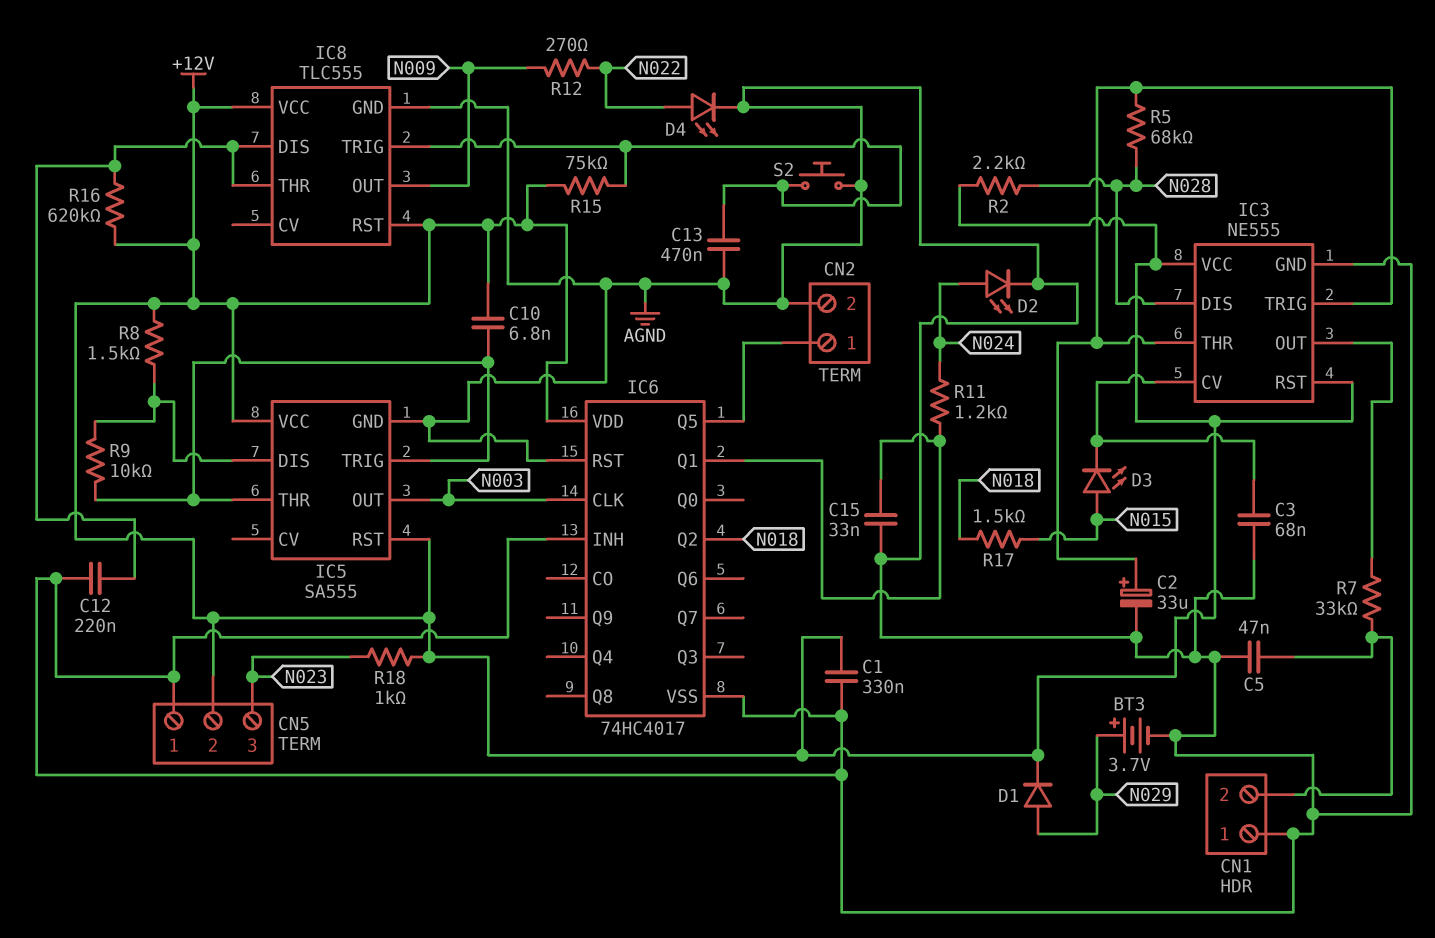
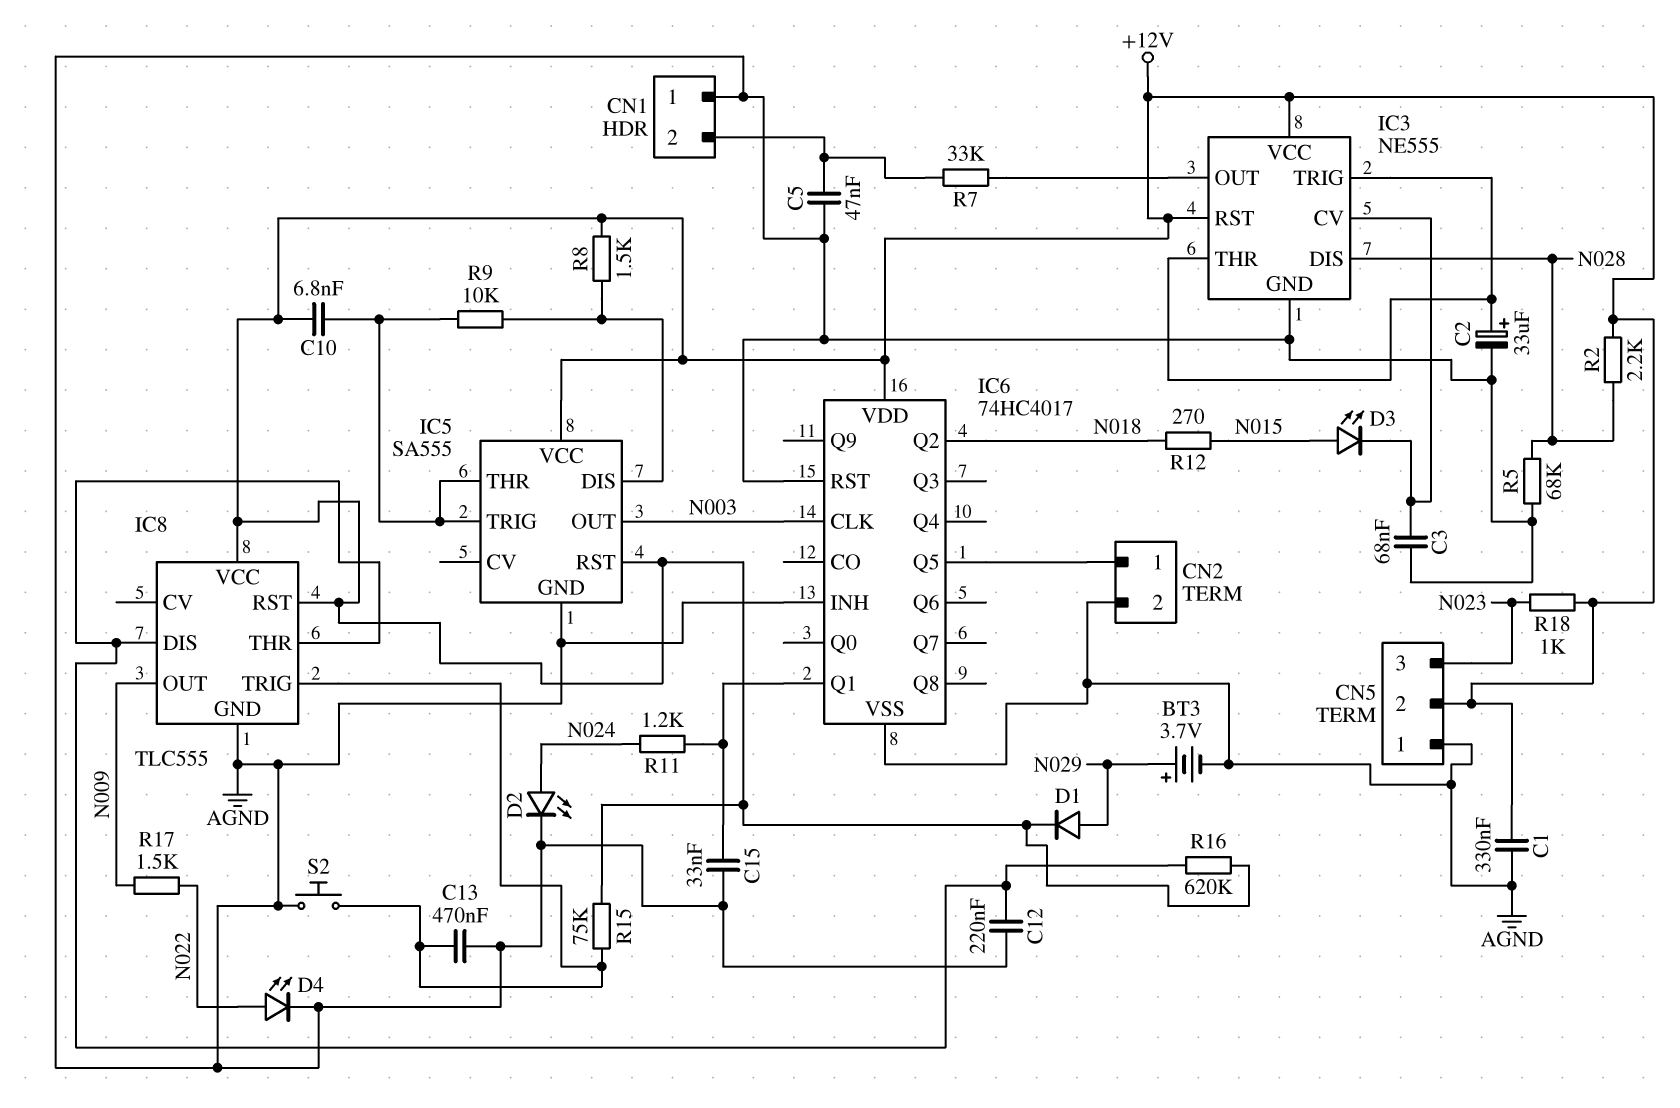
R5: 68k (IC3/THR, N028) -> 68k (AGND, N028)
R12: 270 (N009, N022) -> 270 (N015, N018)
R17: 1.5k (N015, N018) -> 1.5k (N009, N022)

